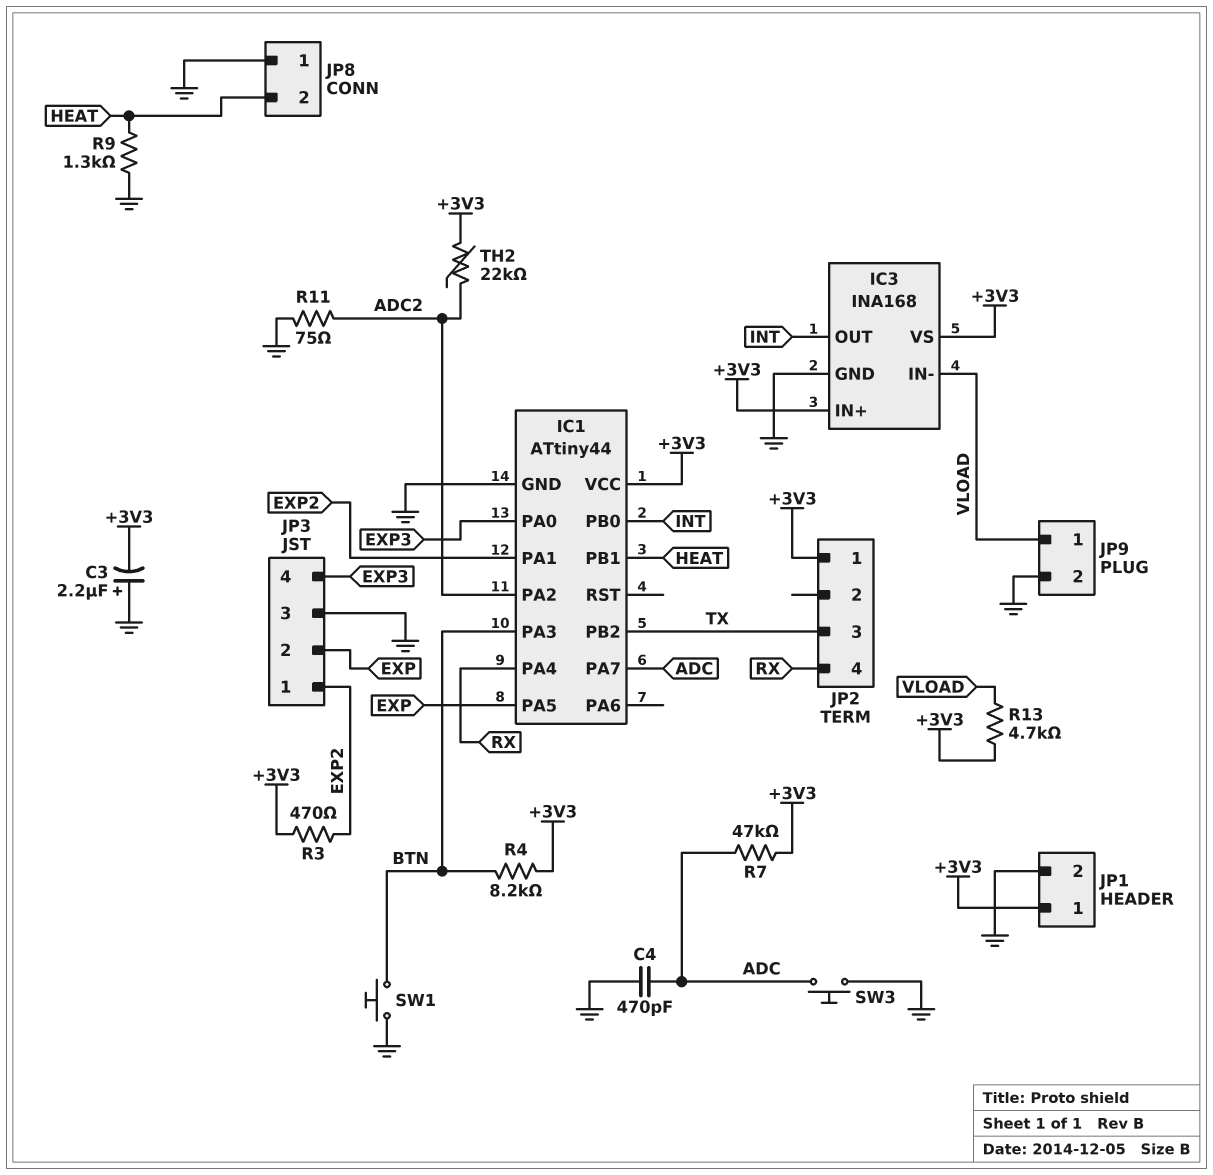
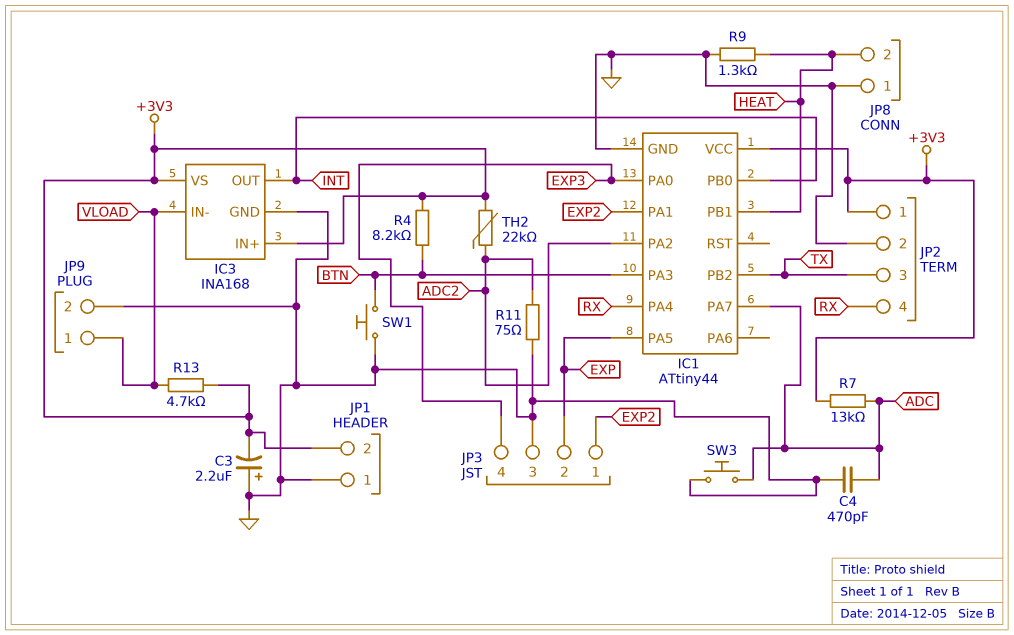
JP1 pin 1: +3V3 -> GND
JP1 pin 2: GND -> +3V3
JP2 pin 2: none -> GND
R3: 470 (+3V3, EXP2) -> none
R7: 47k (+3V3, ADC) -> 13k (+3V3, ADC)

